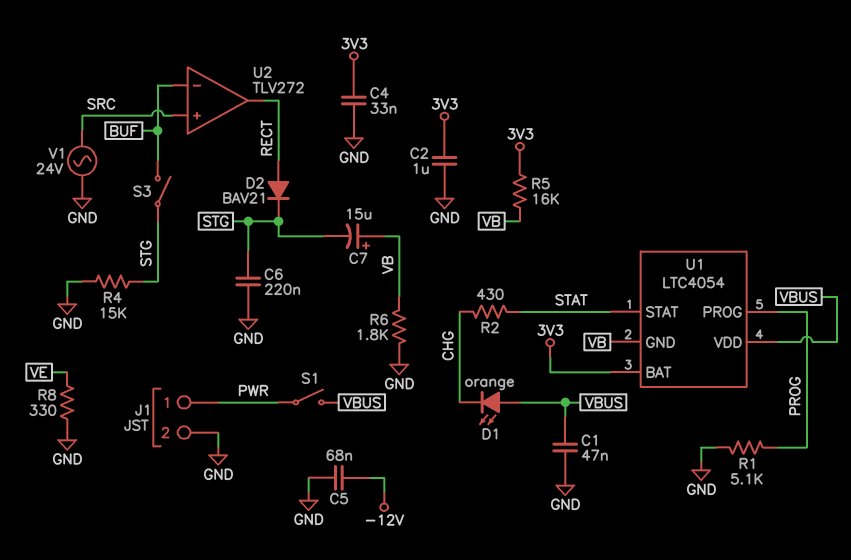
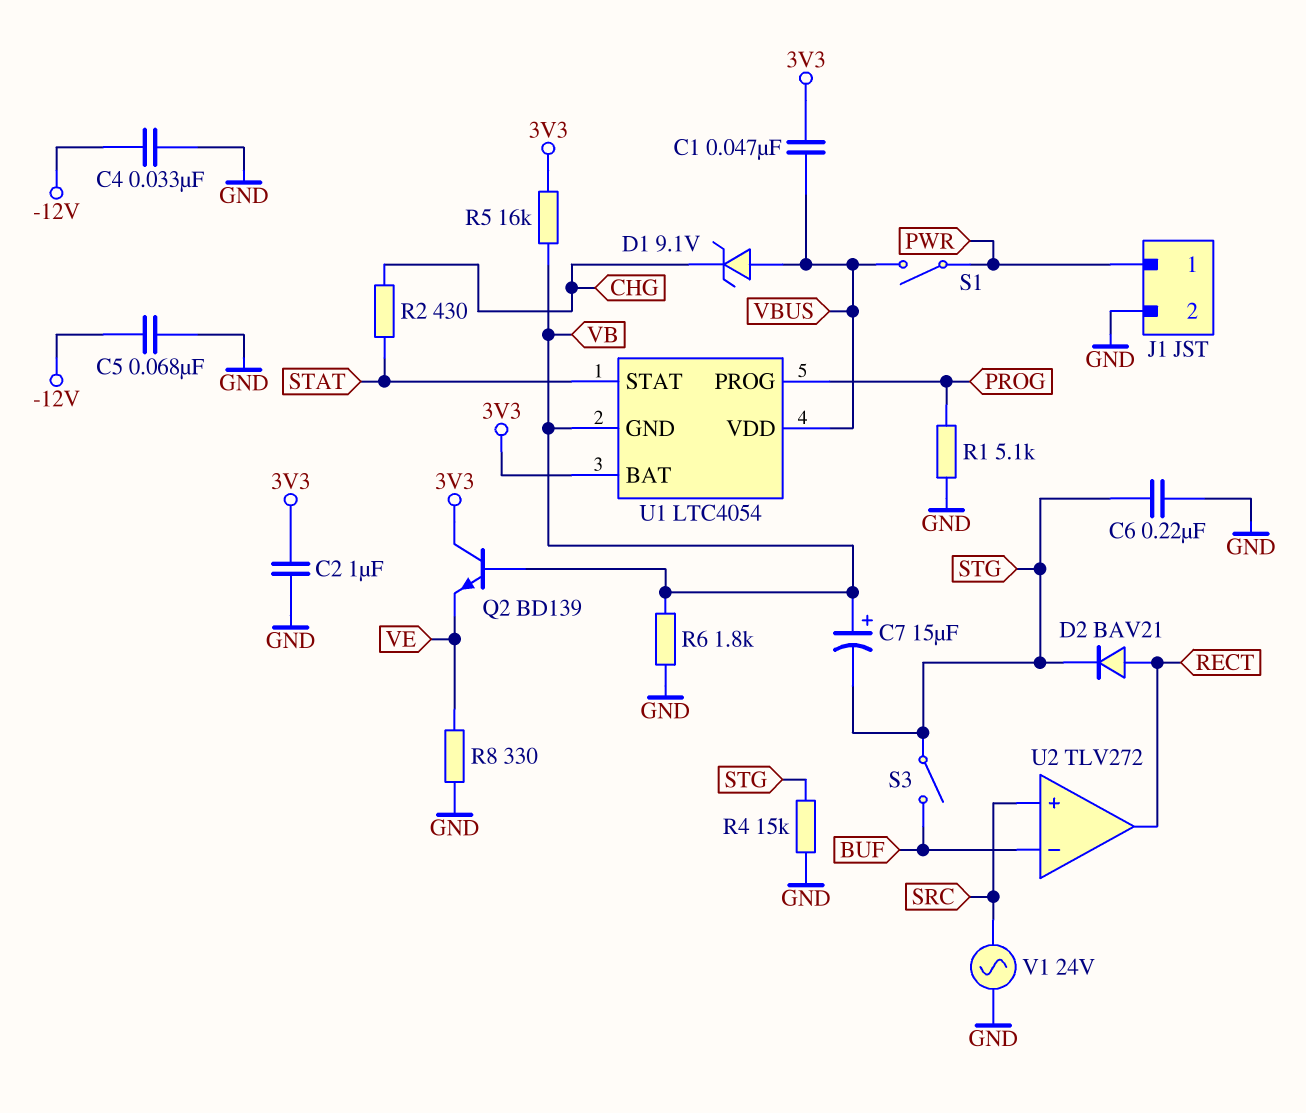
C1: 47nF (GND, VBUS) -> 47nF (3V3, VBUS)
C4: 33nF (3V3, GND) -> 33nF (-12V, GND)
D1: LED orange (A VBUS, K CHG) -> zener 9.1V (A VBUS, K CHG)
Q2: none -> NPN BD139 (B VB, C 3V3, E VE)

